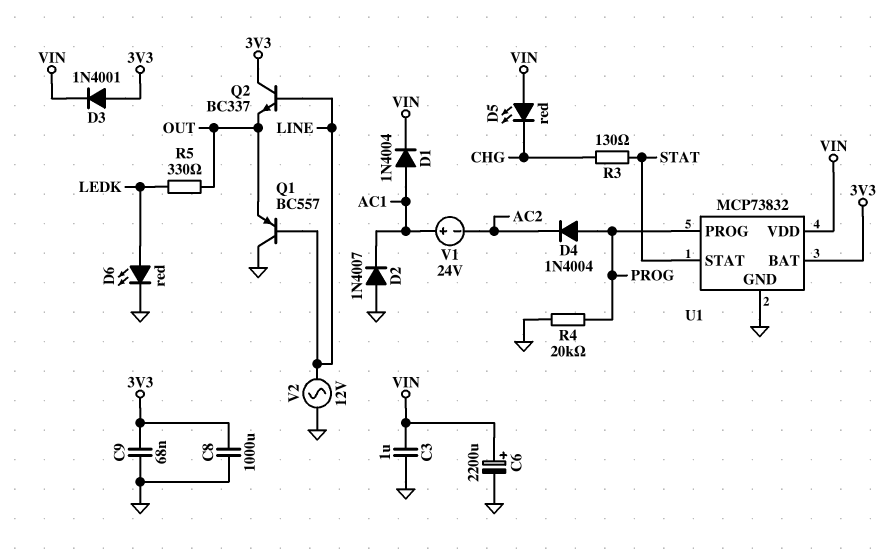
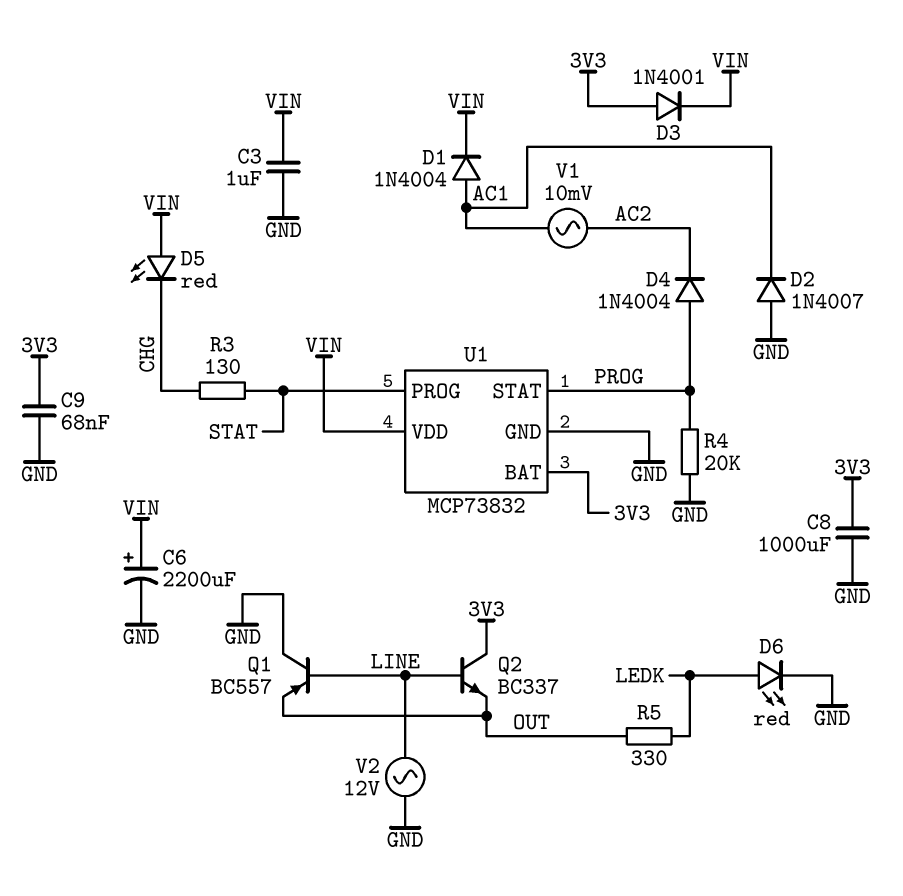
U1 pin PROG: PROG -> STAT
U1 pin STAT: STAT -> PROG
V1: 24V (plus AC1, minus AC2) -> AC 10mV (AC1, AC2)

